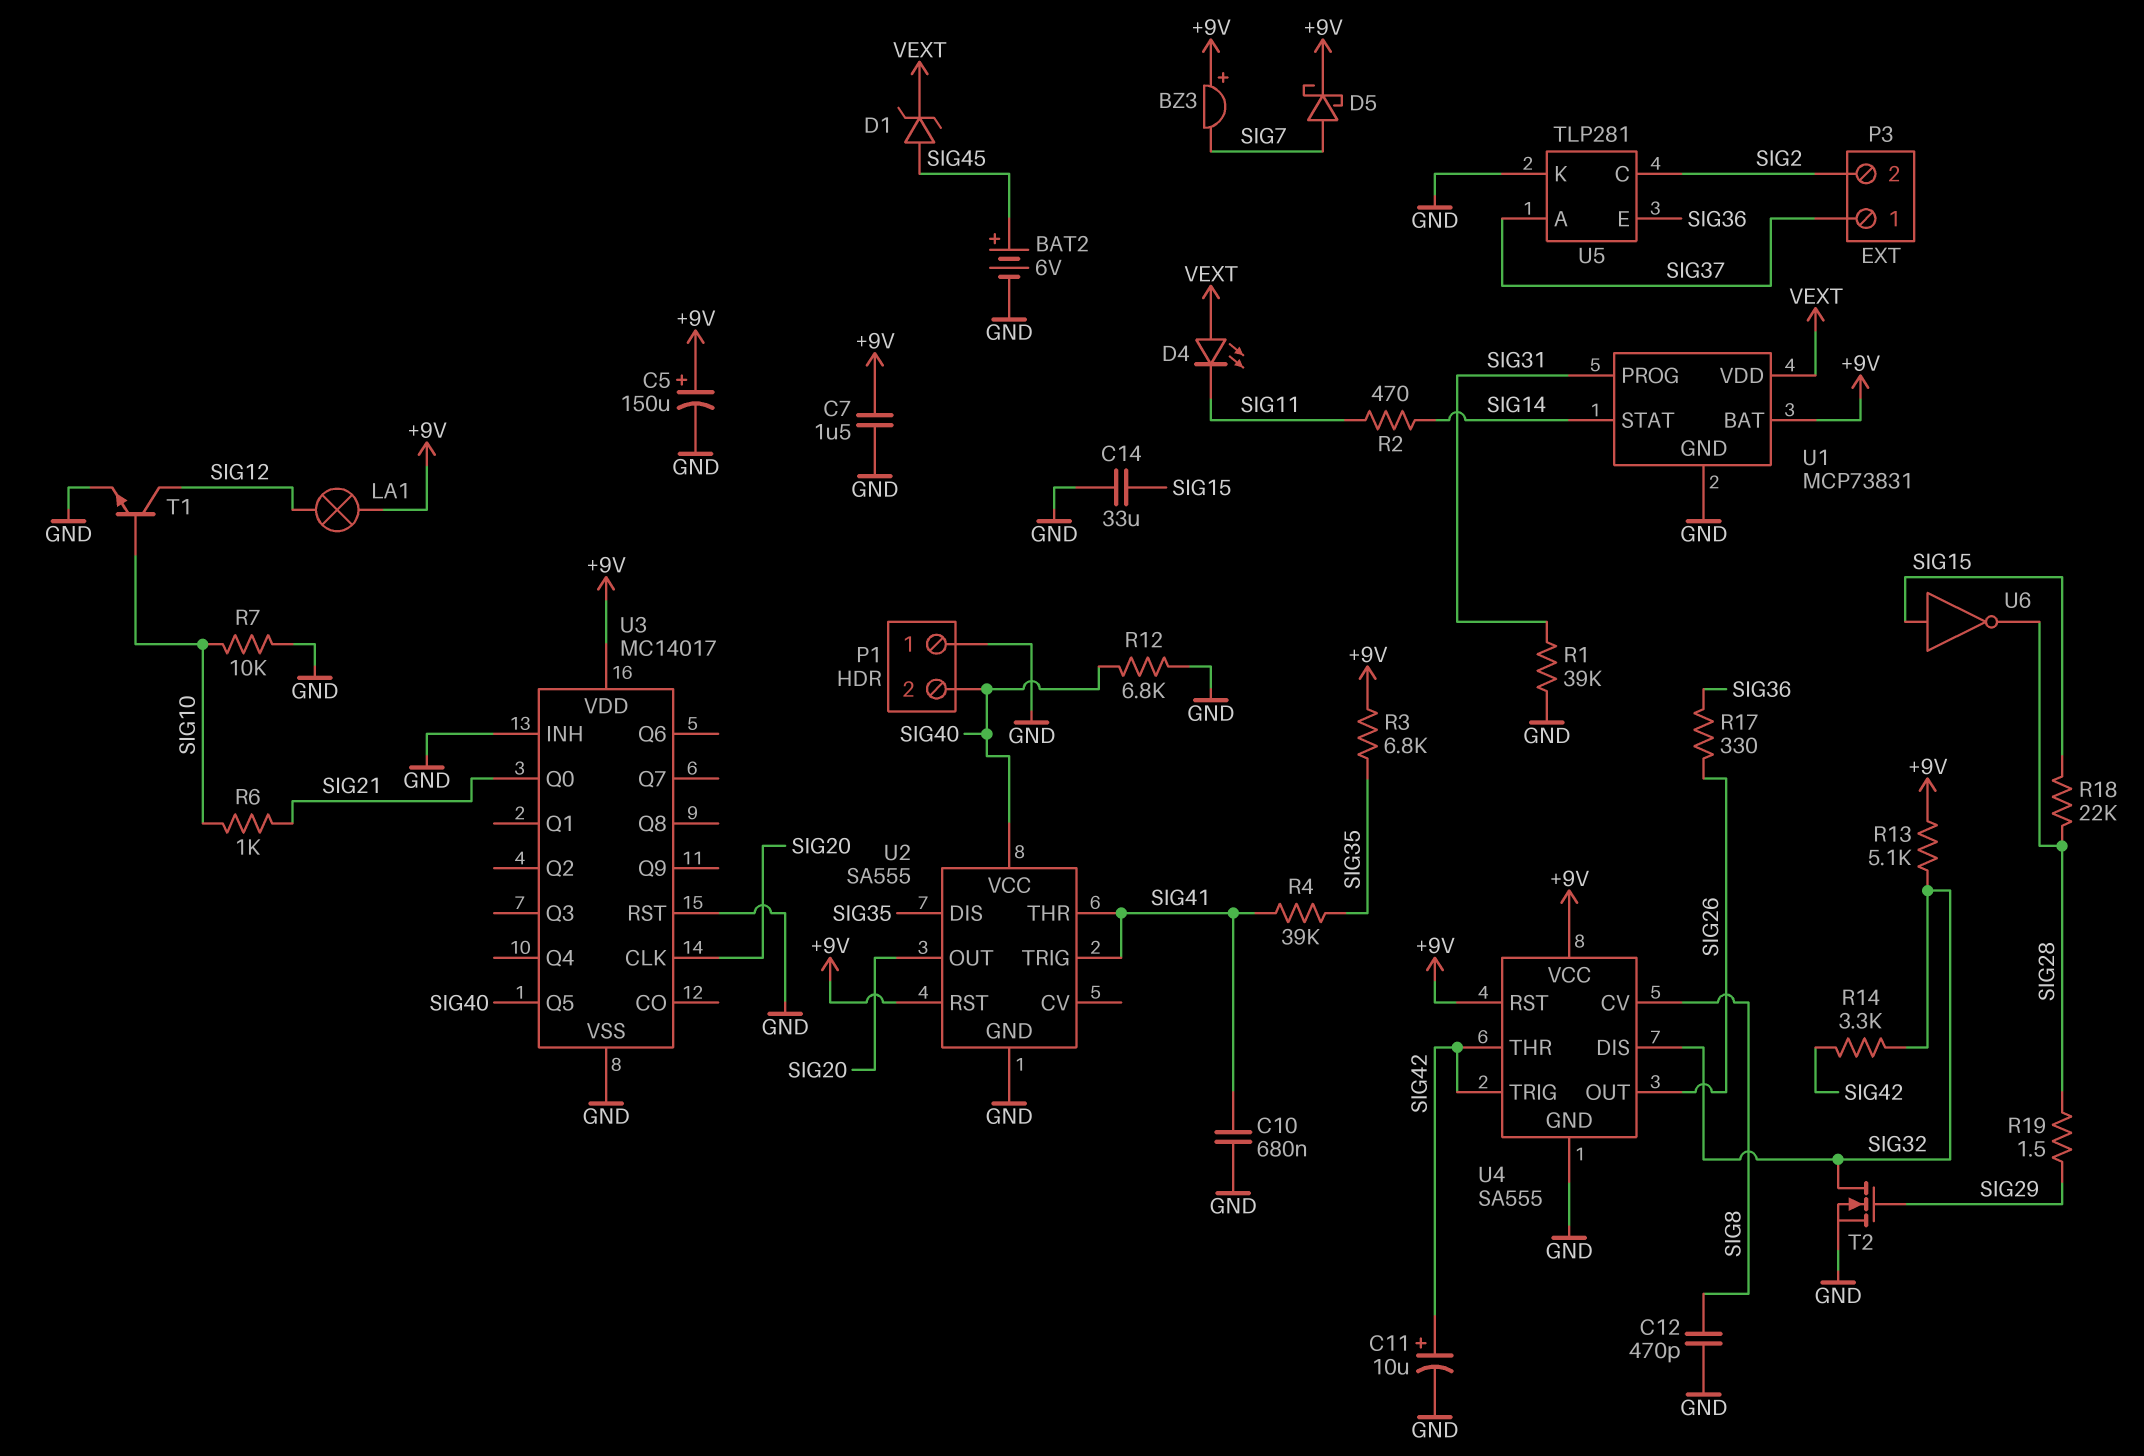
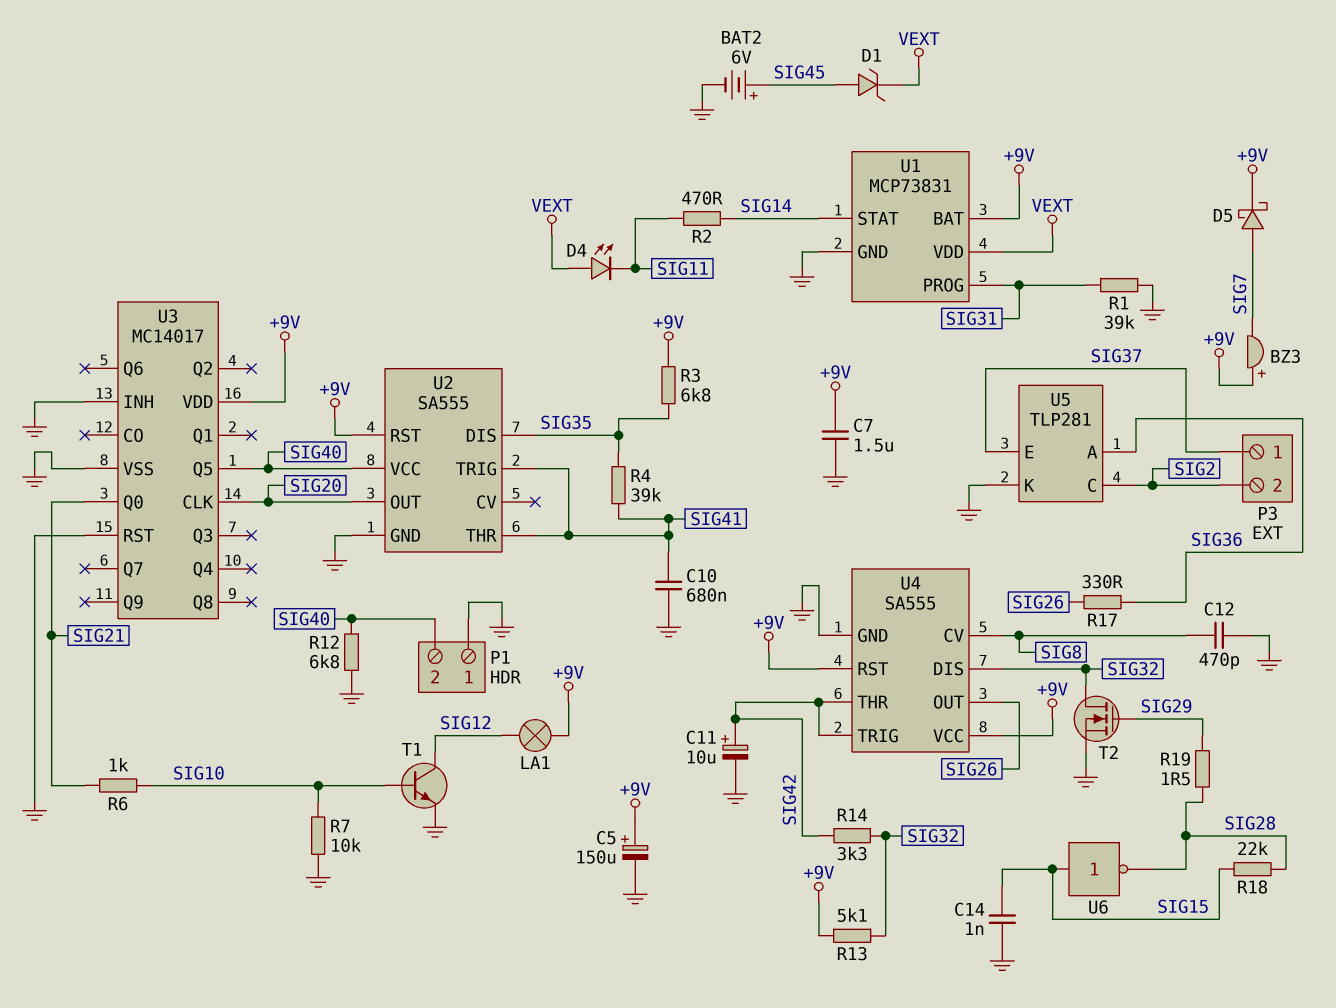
C14: 33uF (GND, SIG15) -> 1nF (GND, SIG15)
U5 pin A: SIG37 -> SIG36
U5 pin E: SIG36 -> SIG37

